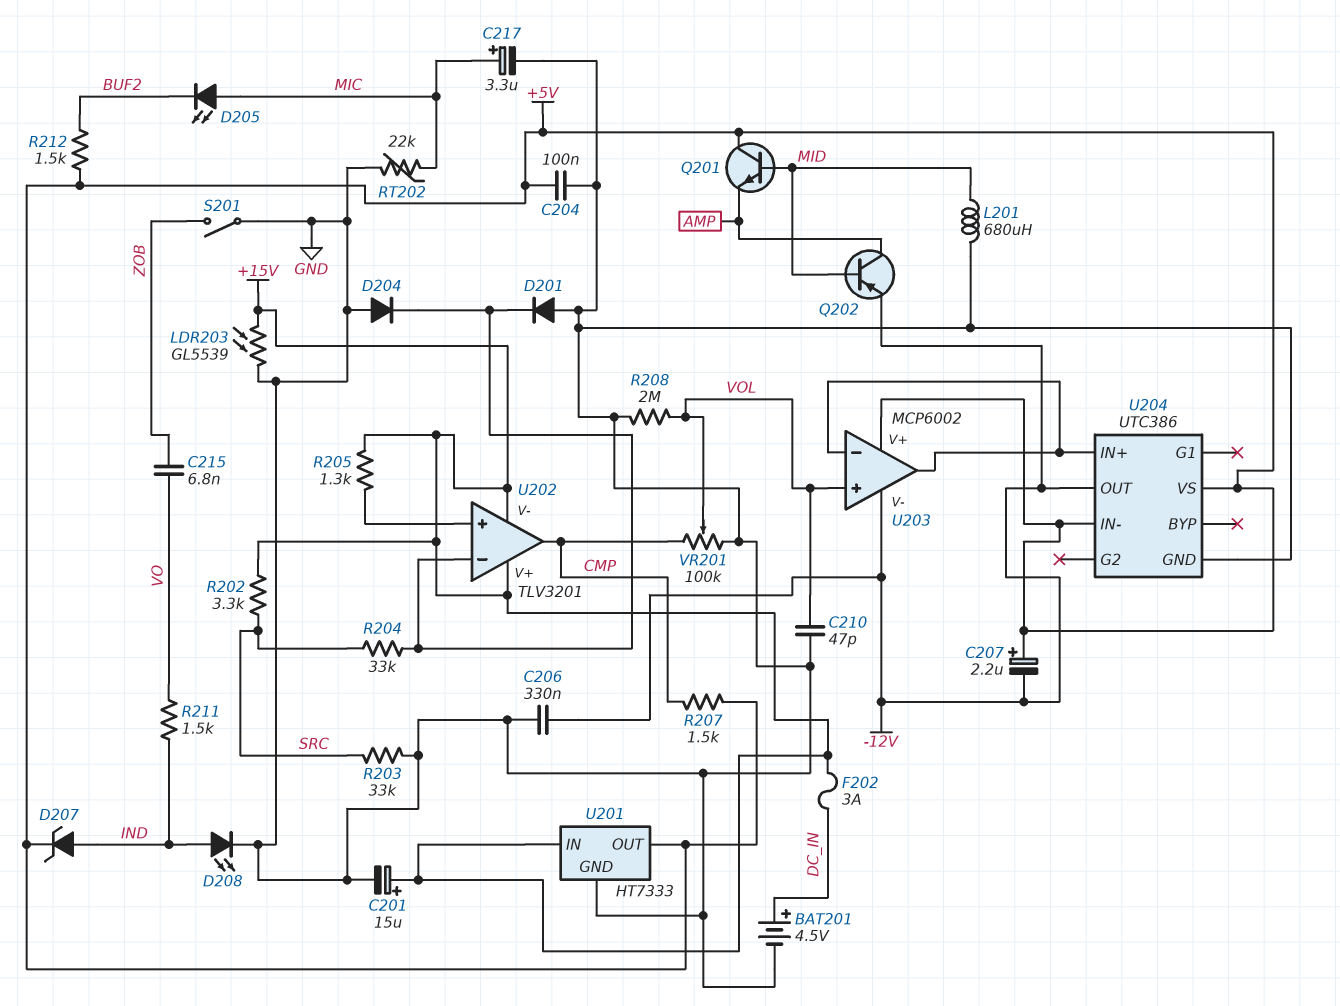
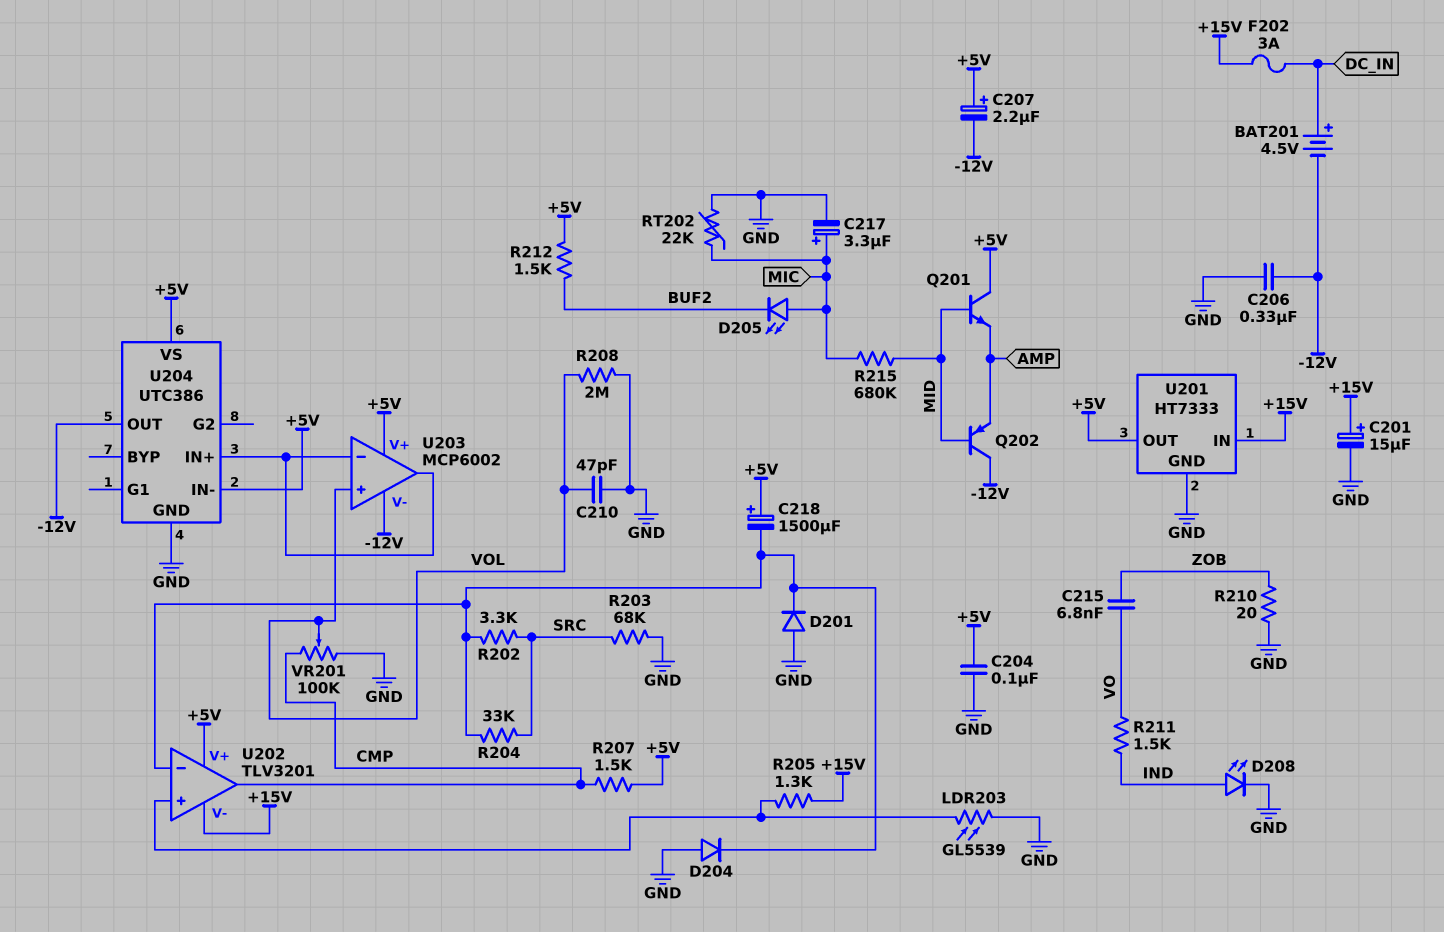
BAT201: 4.5V (plus DC_IN, minus GND) -> 4.5V (plus DC_IN, minus -12V)
C218: none -> 1500uF (plus +5V, minus U202/in-)
D207: zener (A IND, K +5V) -> none
L201: 680uH (GND, MID) -> none
LDR203: GL5539 (+15V, GND) -> GL5539 (GND, U202/in+)
Q202: PNP (B MID, C AMP, E -12V) -> PNP (B MID, C -12V, E AMP)
R202: 3.3k (+15V, SRC) -> 3.3k (SRC, U202/in-)
R203: 33k (GND, SRC) -> 68k (GND, SRC)
R210: none -> 20 (GND, ZOB)
R215: none -> 680k (MIC, MID)
S201: switch (GND, ZOB) -> none
U202 pin V+: +15V -> +5V

